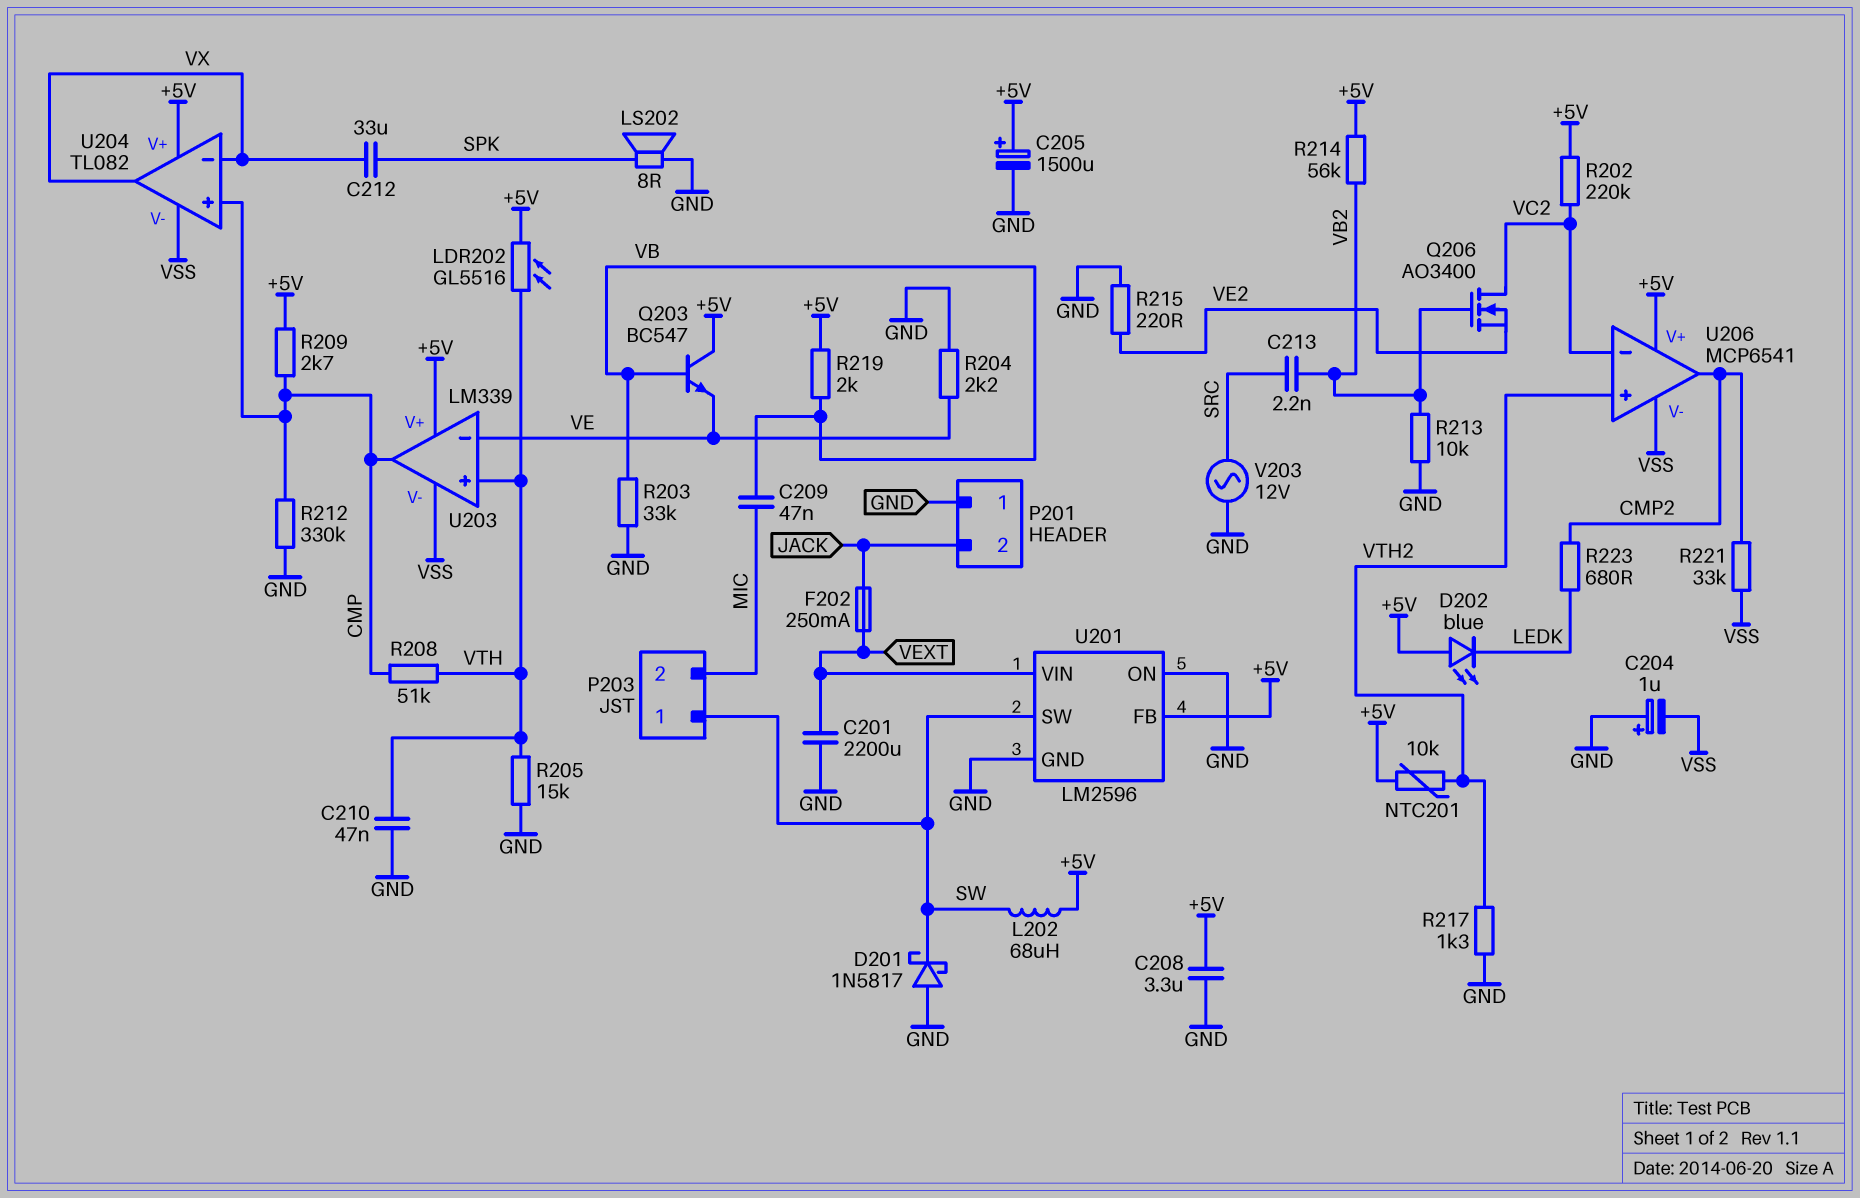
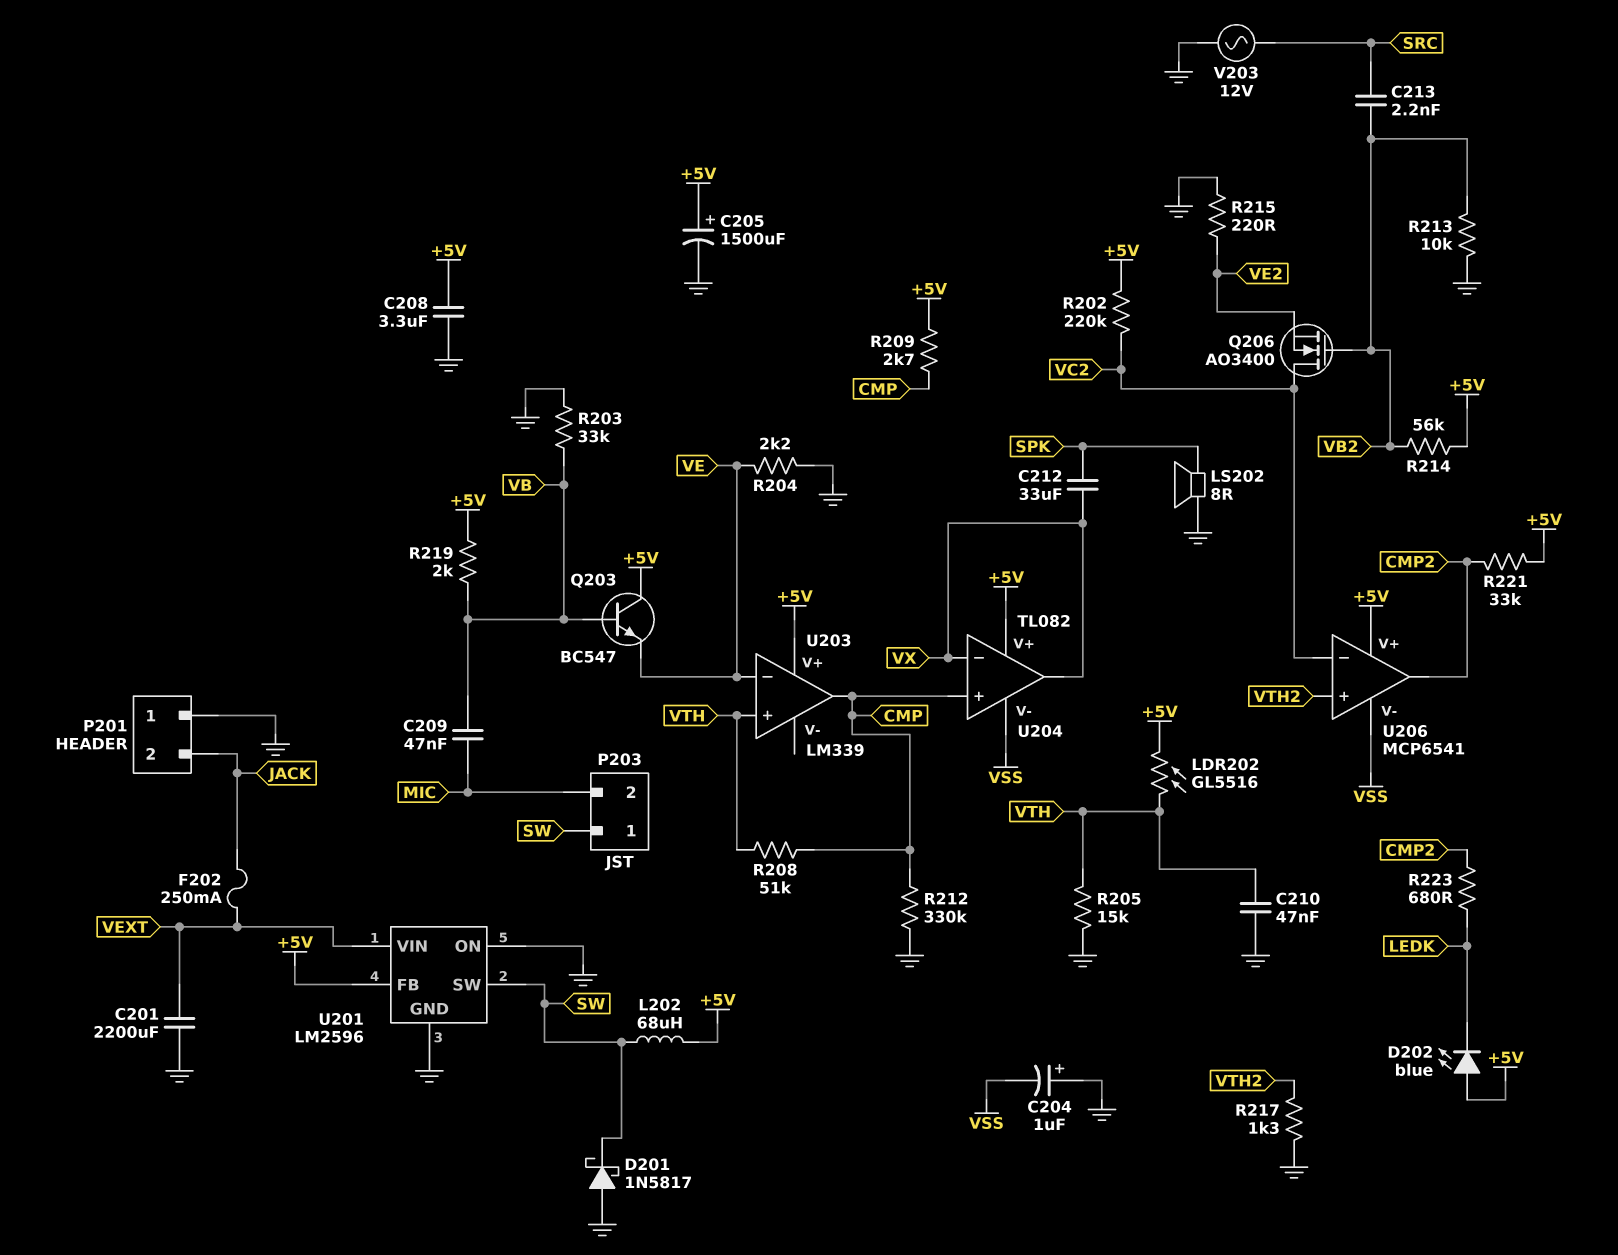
NTC201: 10k (+5V, VTH2) -> none
R221: 33k (CMP2, VSS) -> 33k (+5V, CMP2)
U203 pin V-: VSS -> none

